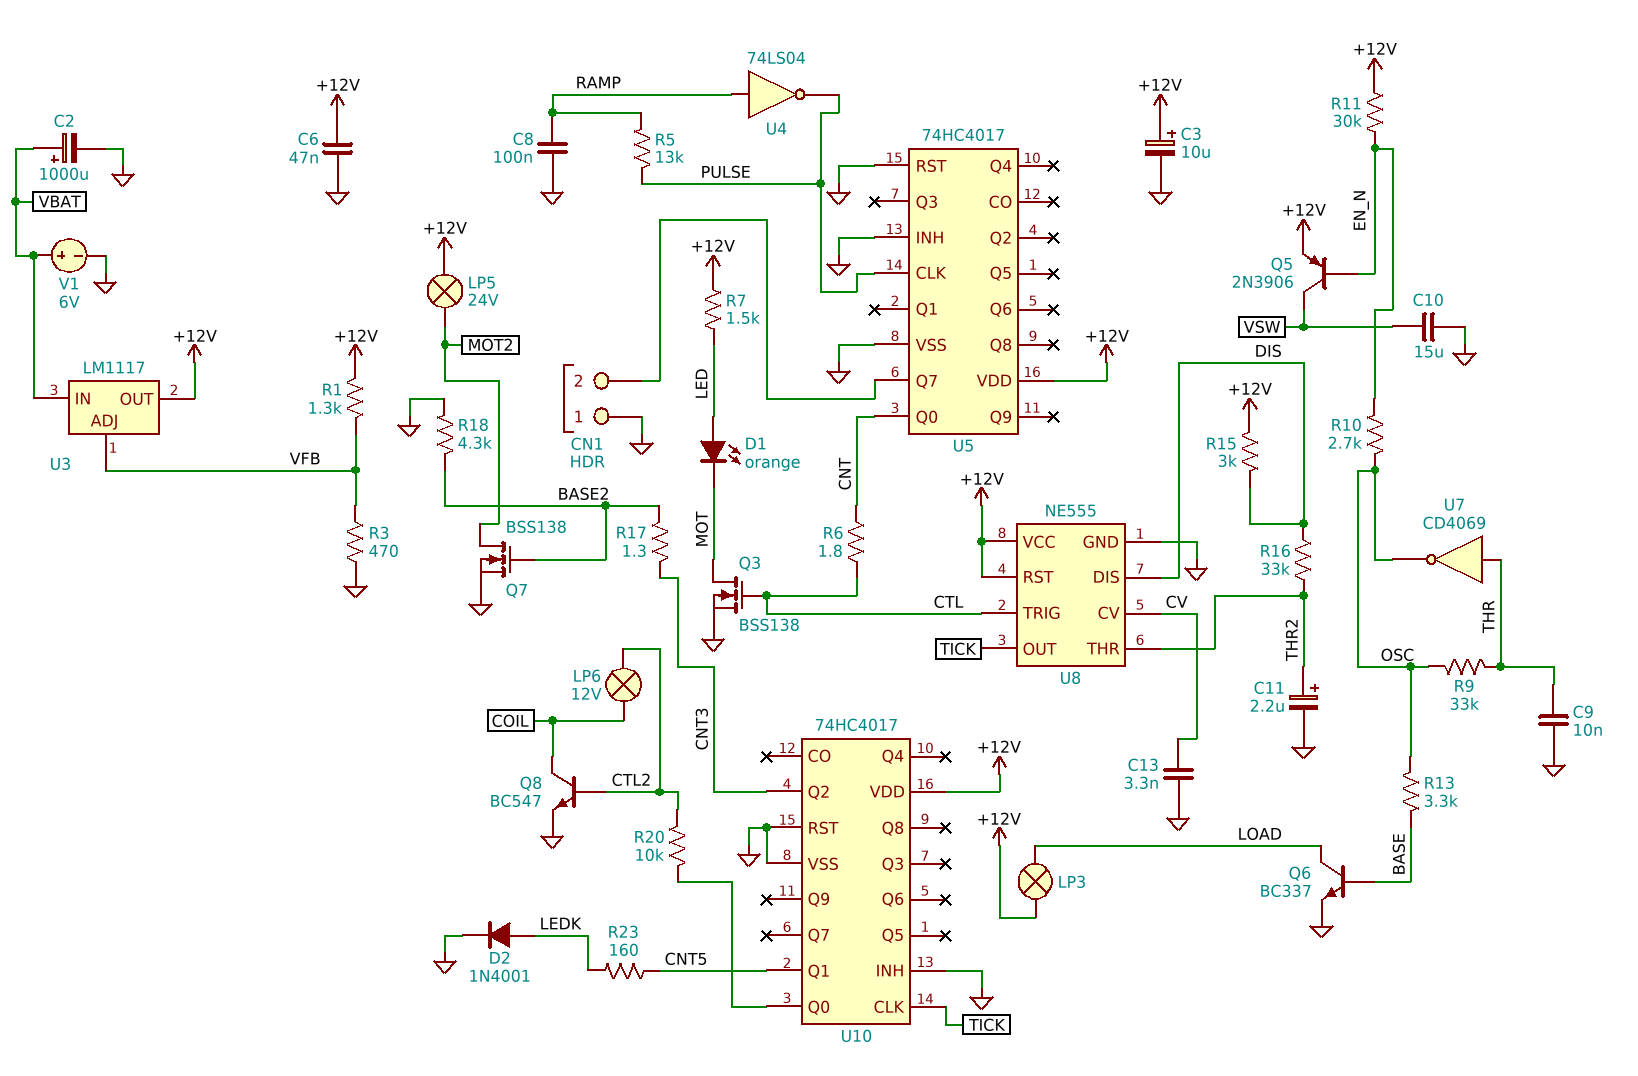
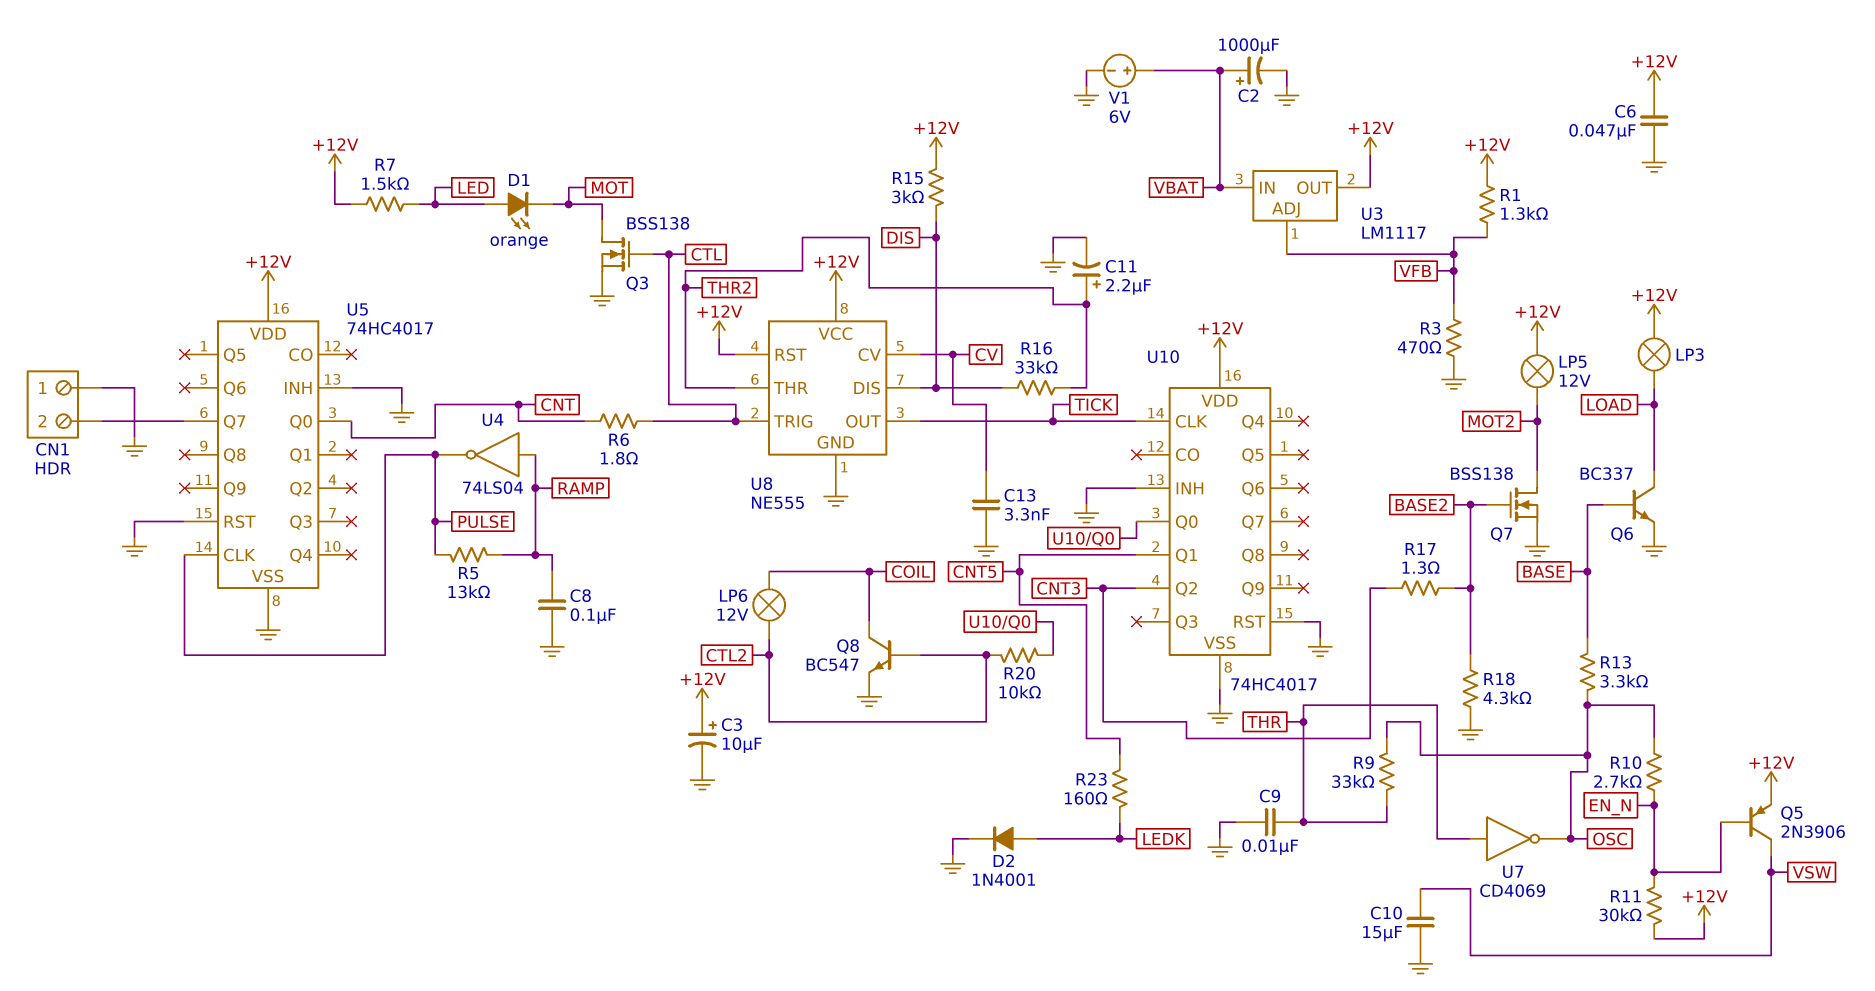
LP5: lamp 24V (+12V, MOT2) -> lamp 12V (+12V, MOT2)

